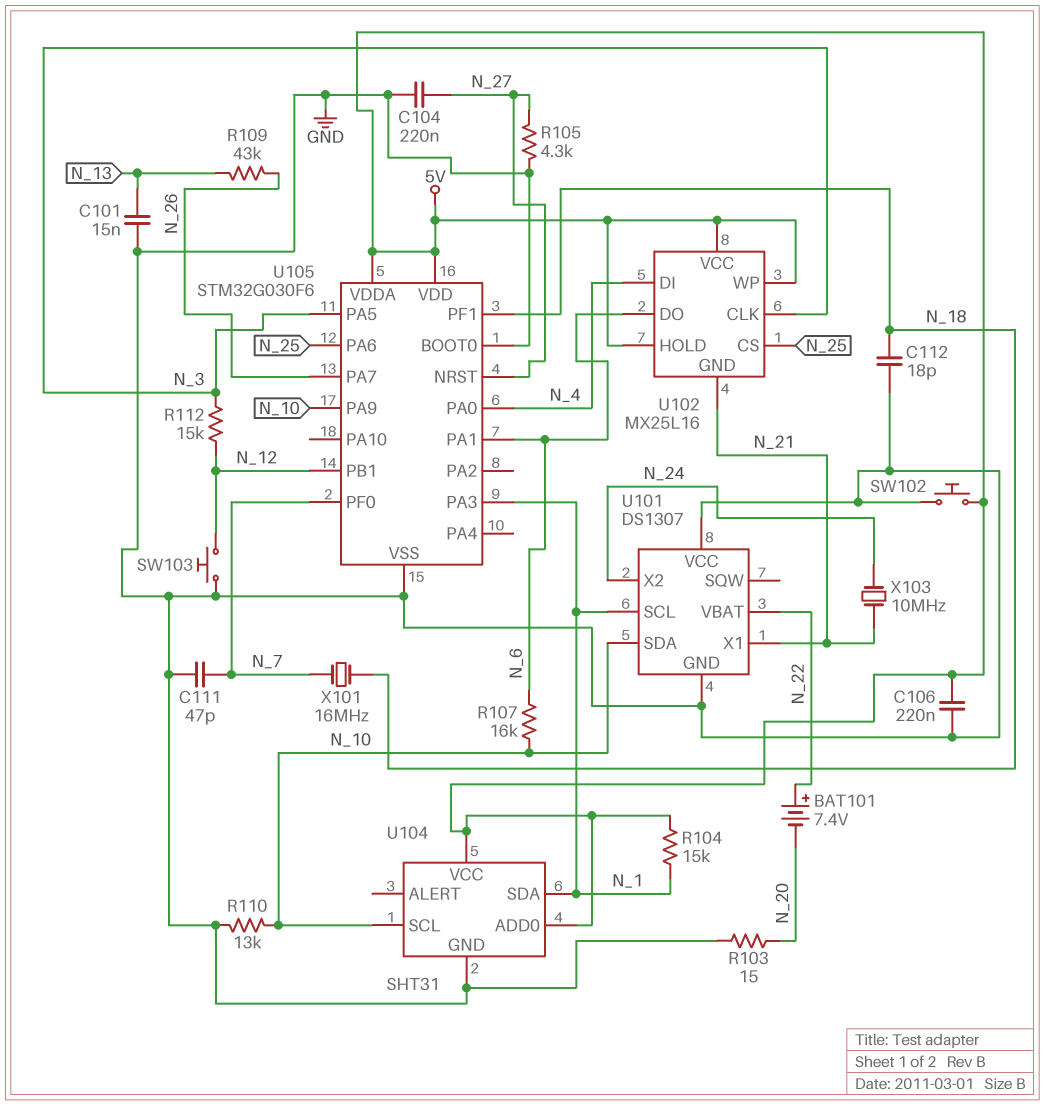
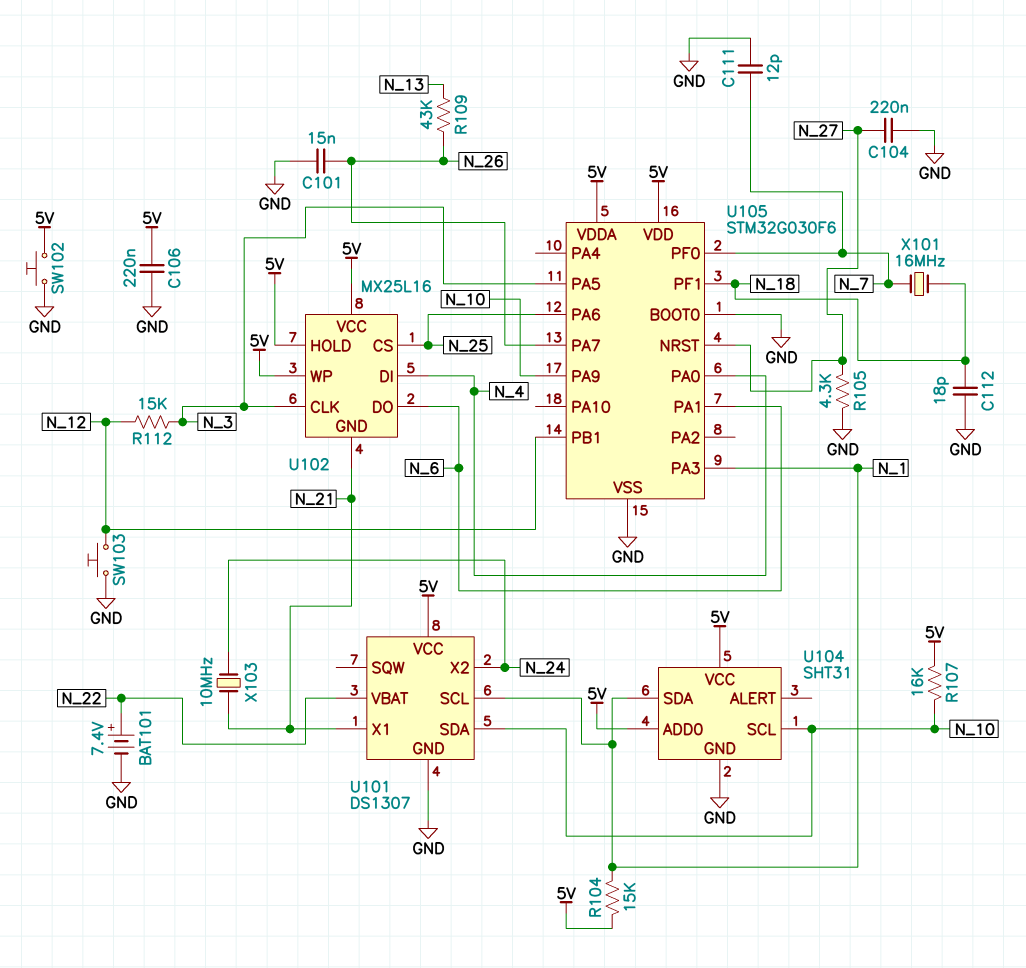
BAT101: 7.4V (plus N_22, minus N_20) -> 7.4V (plus N_22, minus GND)
C101: 15nF (GND, N_13) -> 15nF (GND, N_26)
C111: 47pF (GND, N_7) -> 12pF (GND, N_7)
R103: 15 (GND, N_20) -> none
R107: 16k (N_6, N_10) -> 16k (5V, N_10)
R110: 13k (GND, N_10) -> none
U101 pin VCC: GND -> 5V

